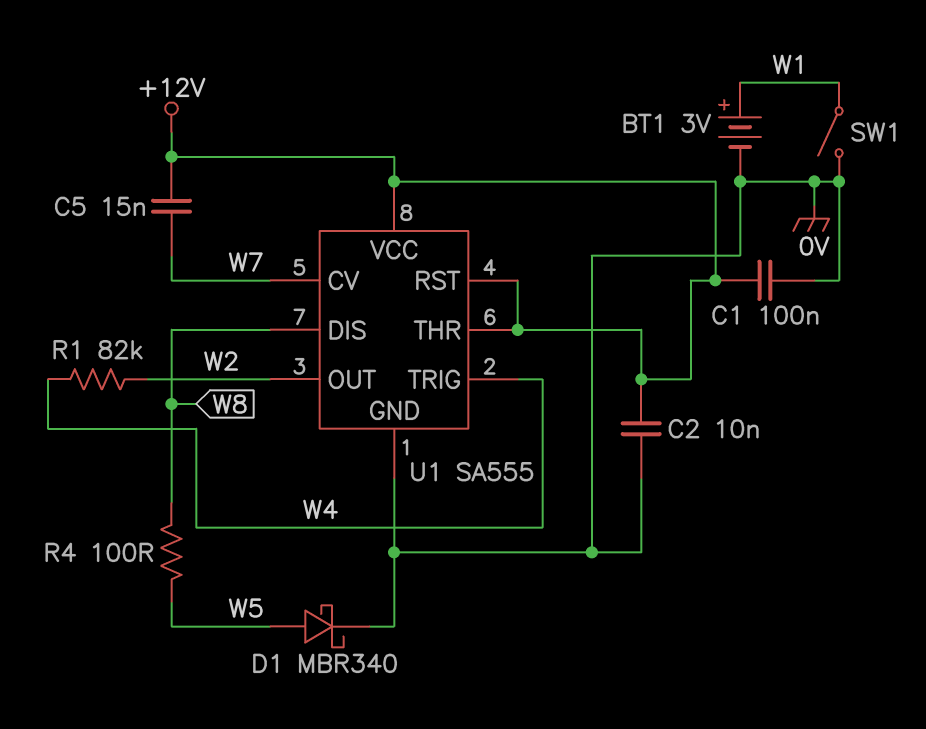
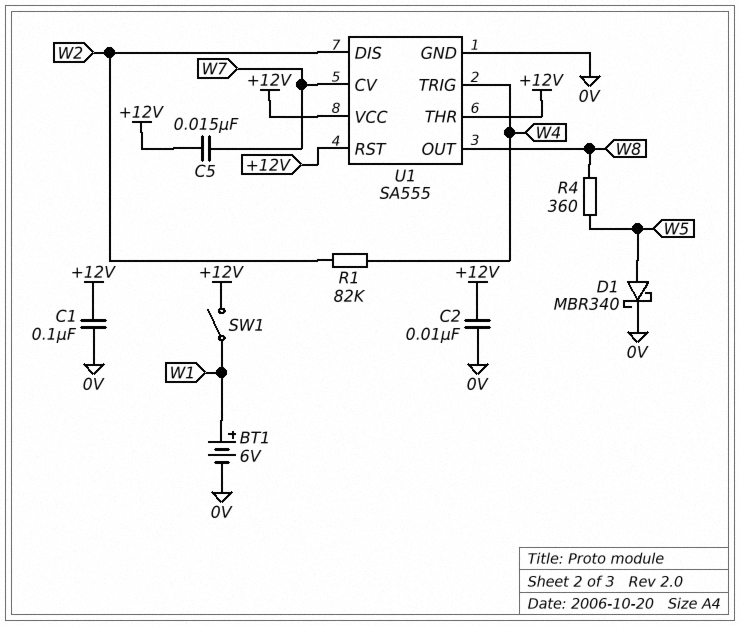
BT1: 3V (plus W1, minus 0V) -> 6V (plus W1, minus 0V)
R4: 100 (W5, W8) -> 360 (W5, W8)
SW1: switch (0V, W1) -> switch (+12V, W1)
U1 pin DIS: W8 -> W2
U1 pin OUT: W2 -> W8

